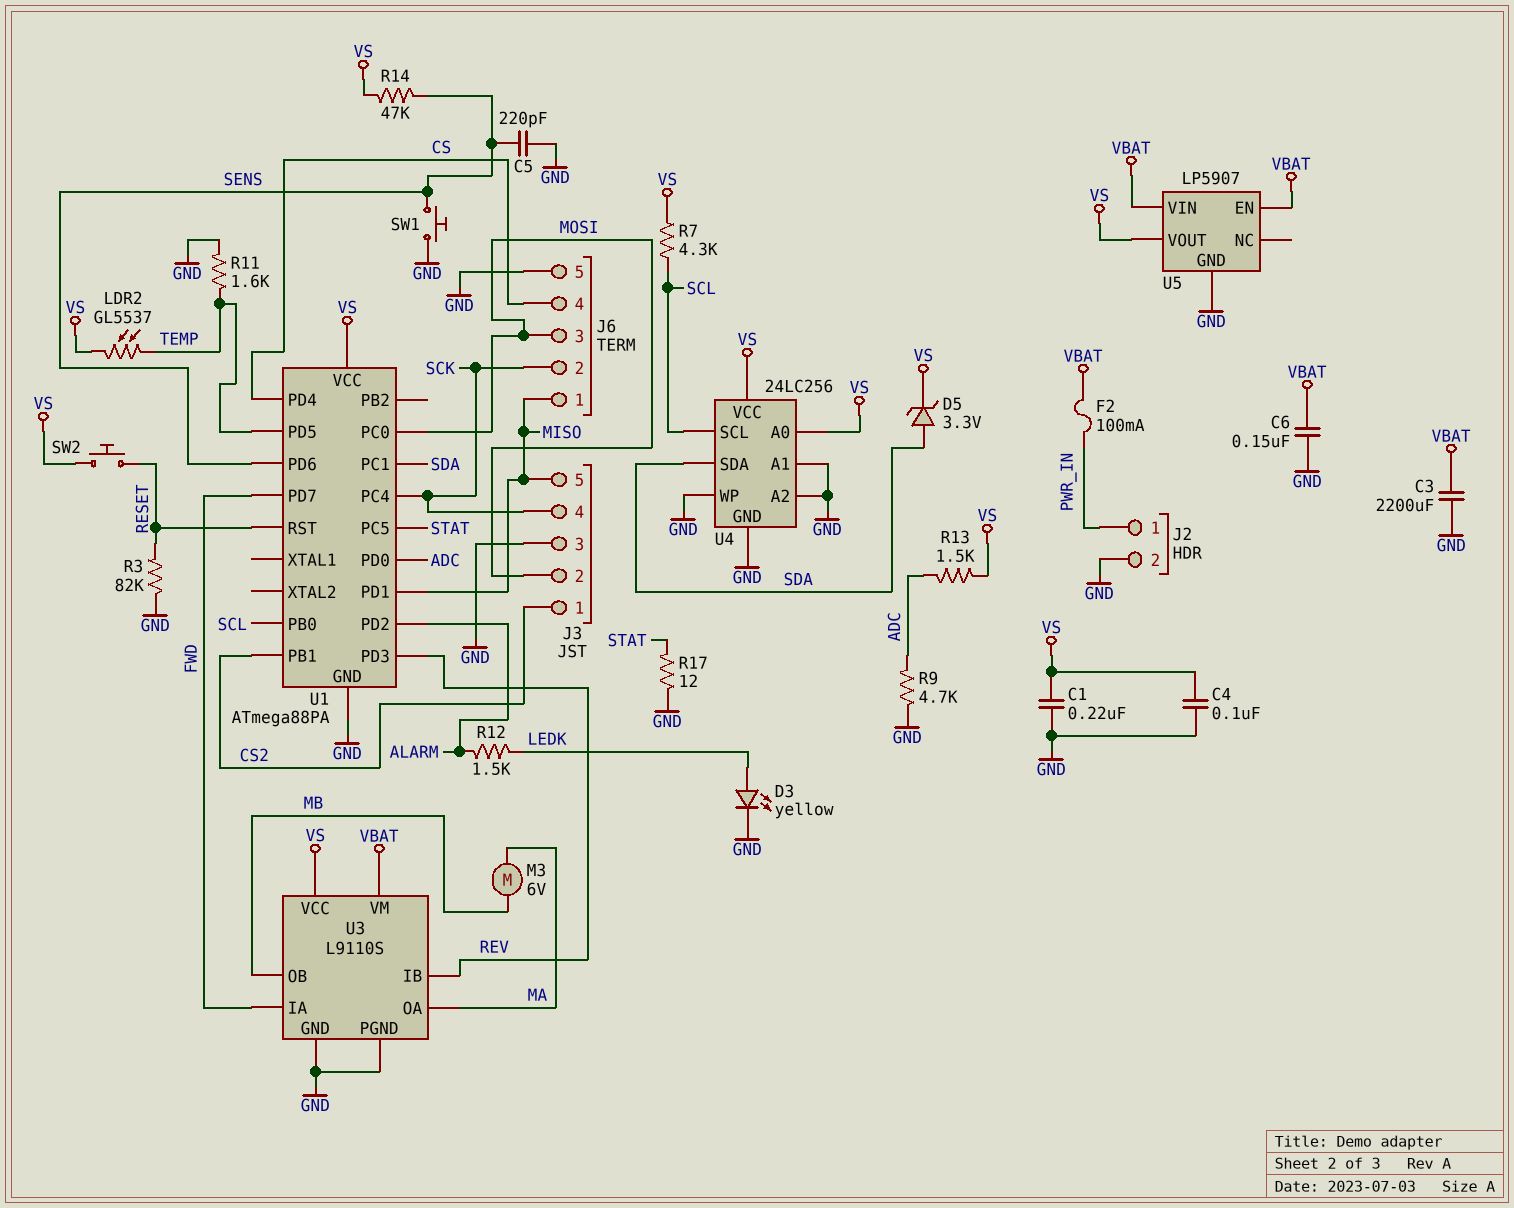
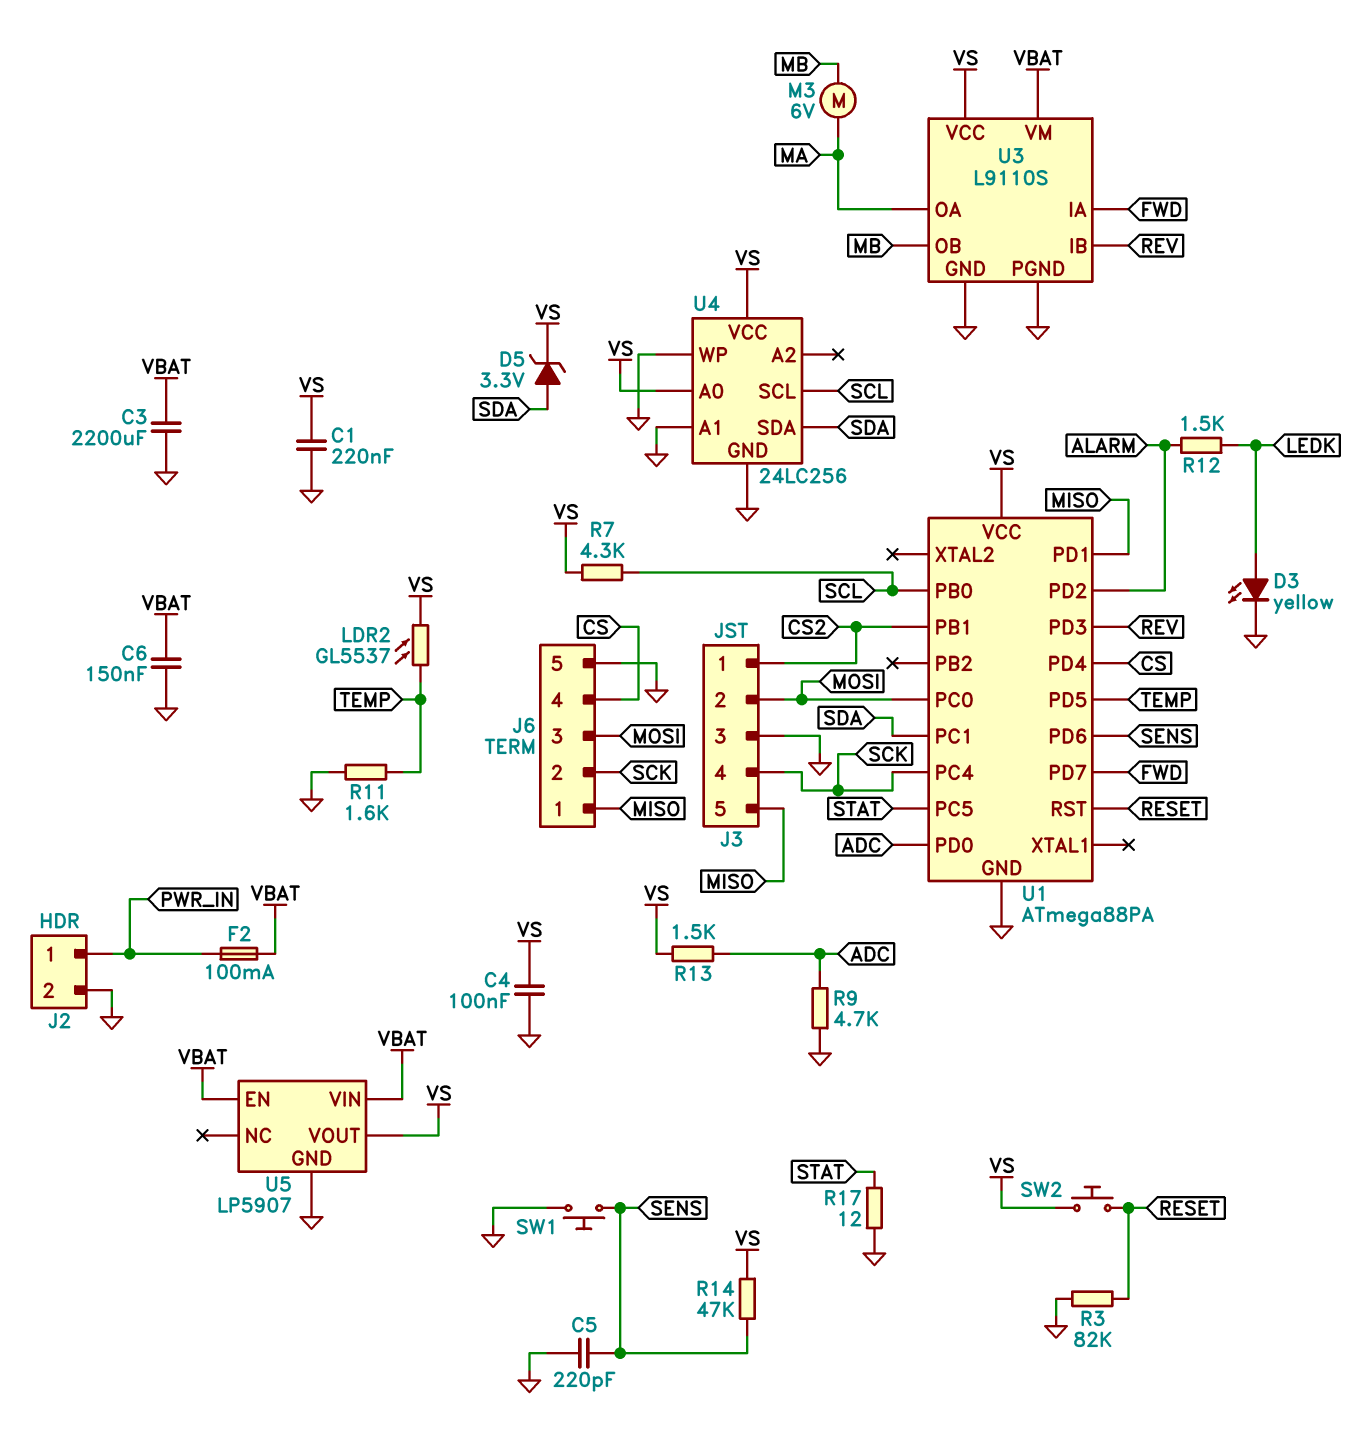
U4 pin A2: GND -> none

